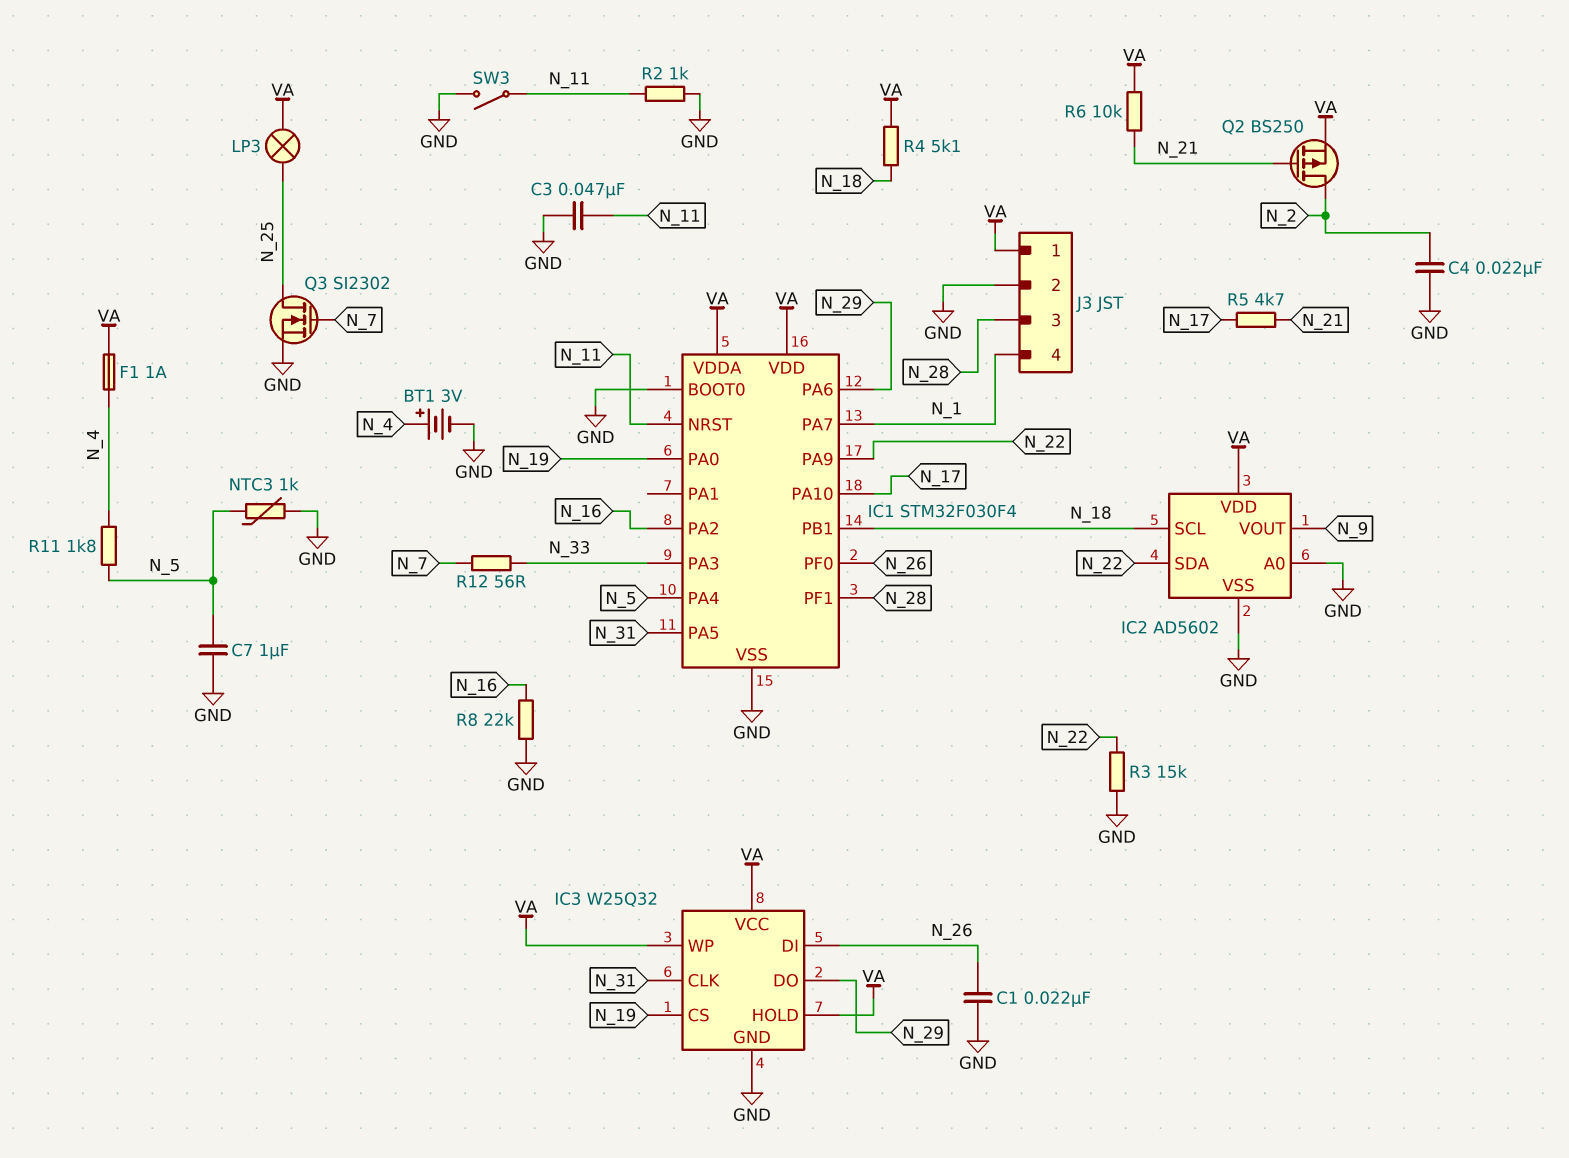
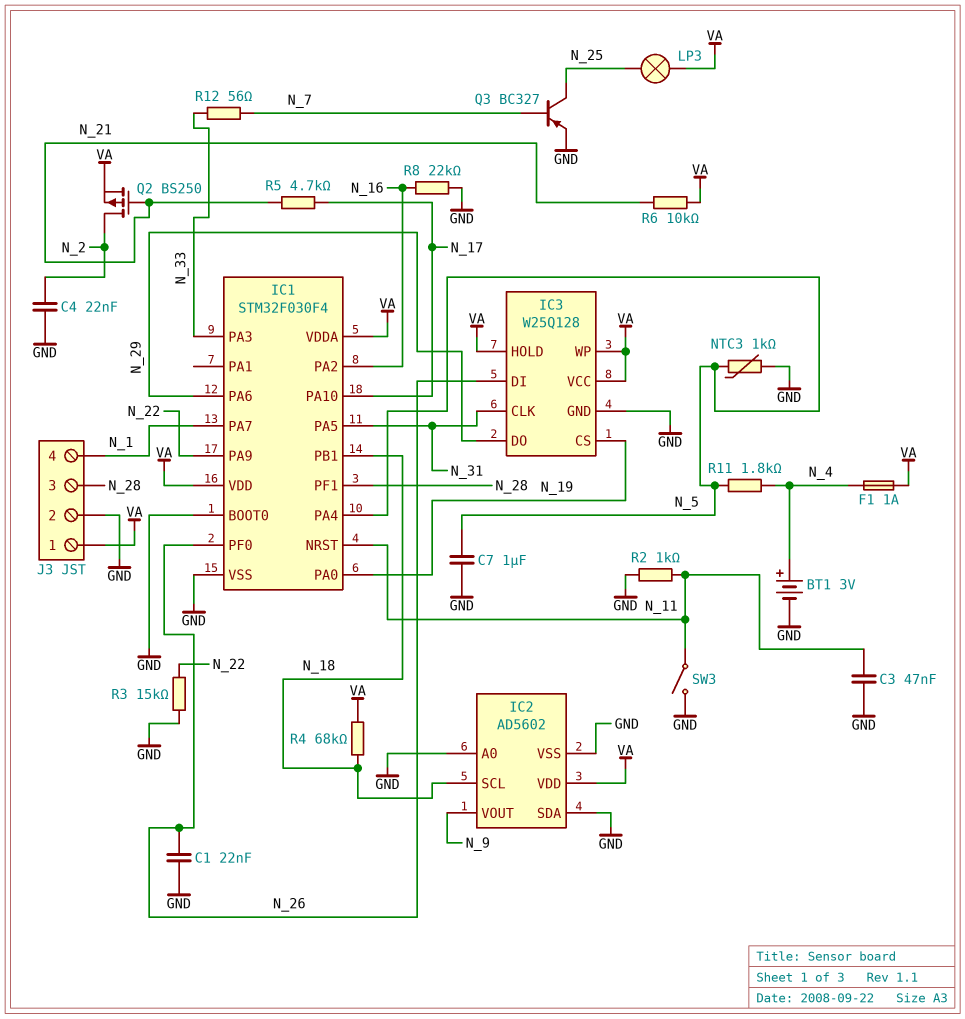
IC2 pin SDA: N_22 -> GND
IC3: W25Q32 -> W25Q128
Q3: NMOS SI2302 (G N_7, D N_25, S GND) -> PNP BC327 (B N_7, C N_25, E GND)
R4: 5.1k (N_18, VA) -> 68k (N_18, VA)

